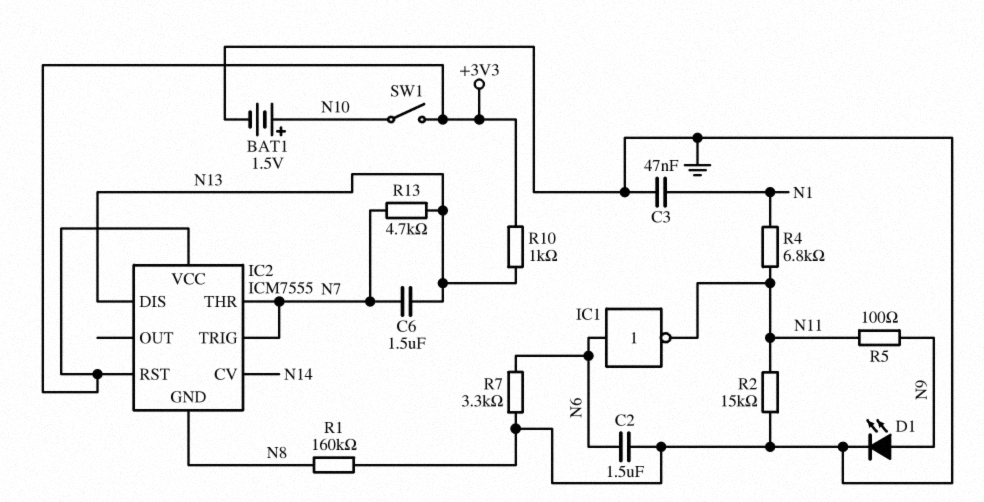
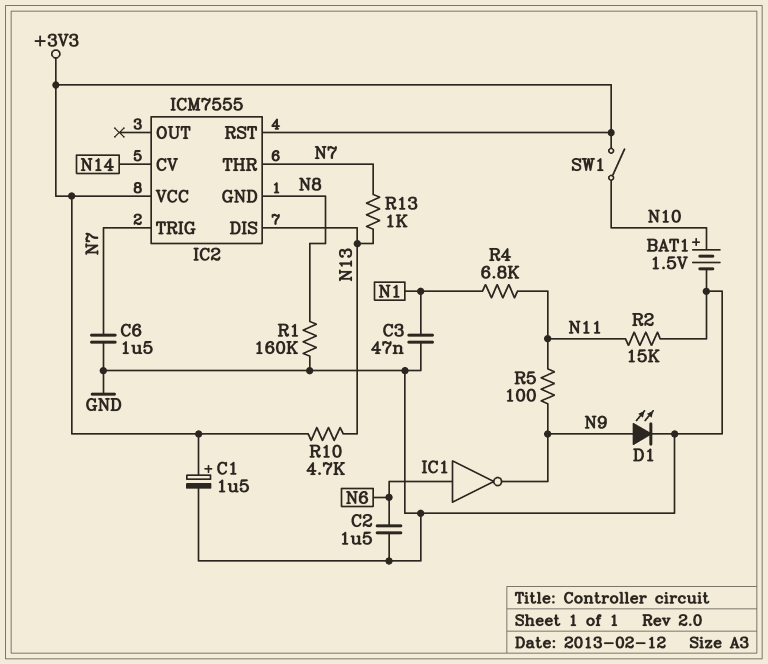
C1: none -> 1.5uF (plus +3V3, minus GND)
C6: 1.5uF (N7, N13) -> 1.5uF (GND, N7)
IC1: NOT (in N6, out N11) -> NOT (in N6, out N9)
R7: 3.3k (GND, N6) -> none
R10: 1k (+3V3, N13) -> 4.7k (+3V3, N13)
R13: 4.7k (N7, N13) -> 1k (N7, N13)

